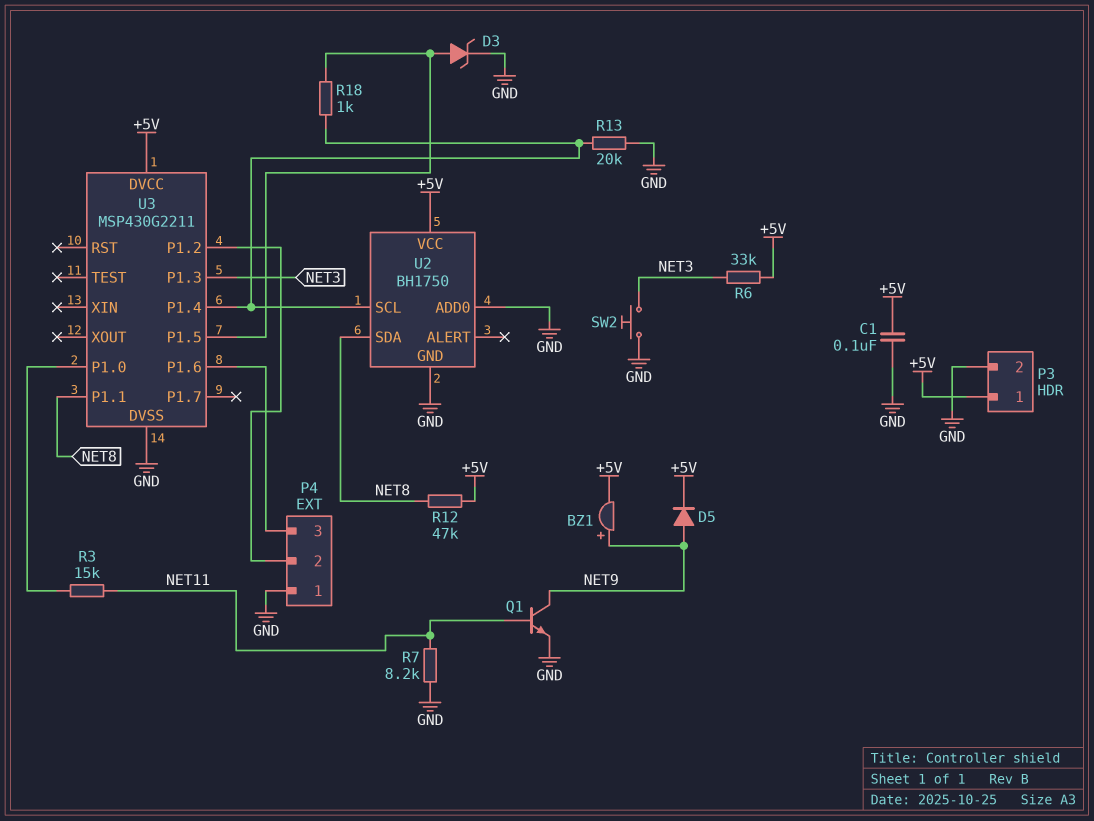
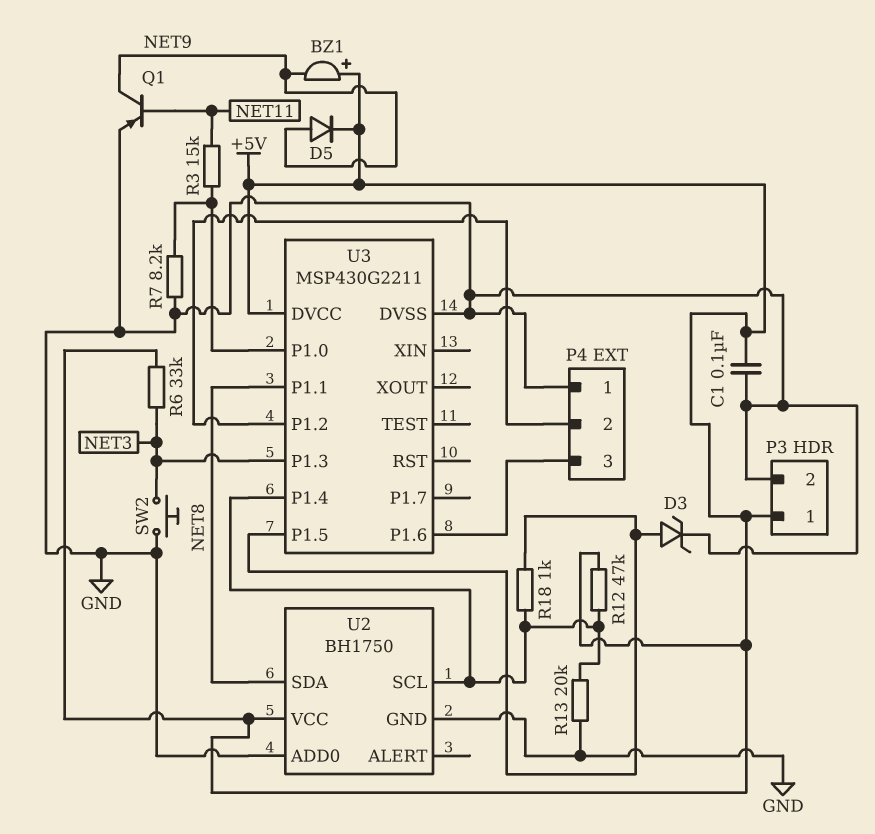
BZ1: buzzer (plus NET9, minus +5V) -> buzzer (plus +5V, minus NET9)
Q1: NPN (B NET11, C NET9, E GND) -> PNP (B NET11, C NET9, E GND)
R7: 8.2k (GND, NET11) -> 8.2k (GND, U3/P1.0)
R12: 47k (+5V, NET8) -> 47k (+5V, U2/SCL)

